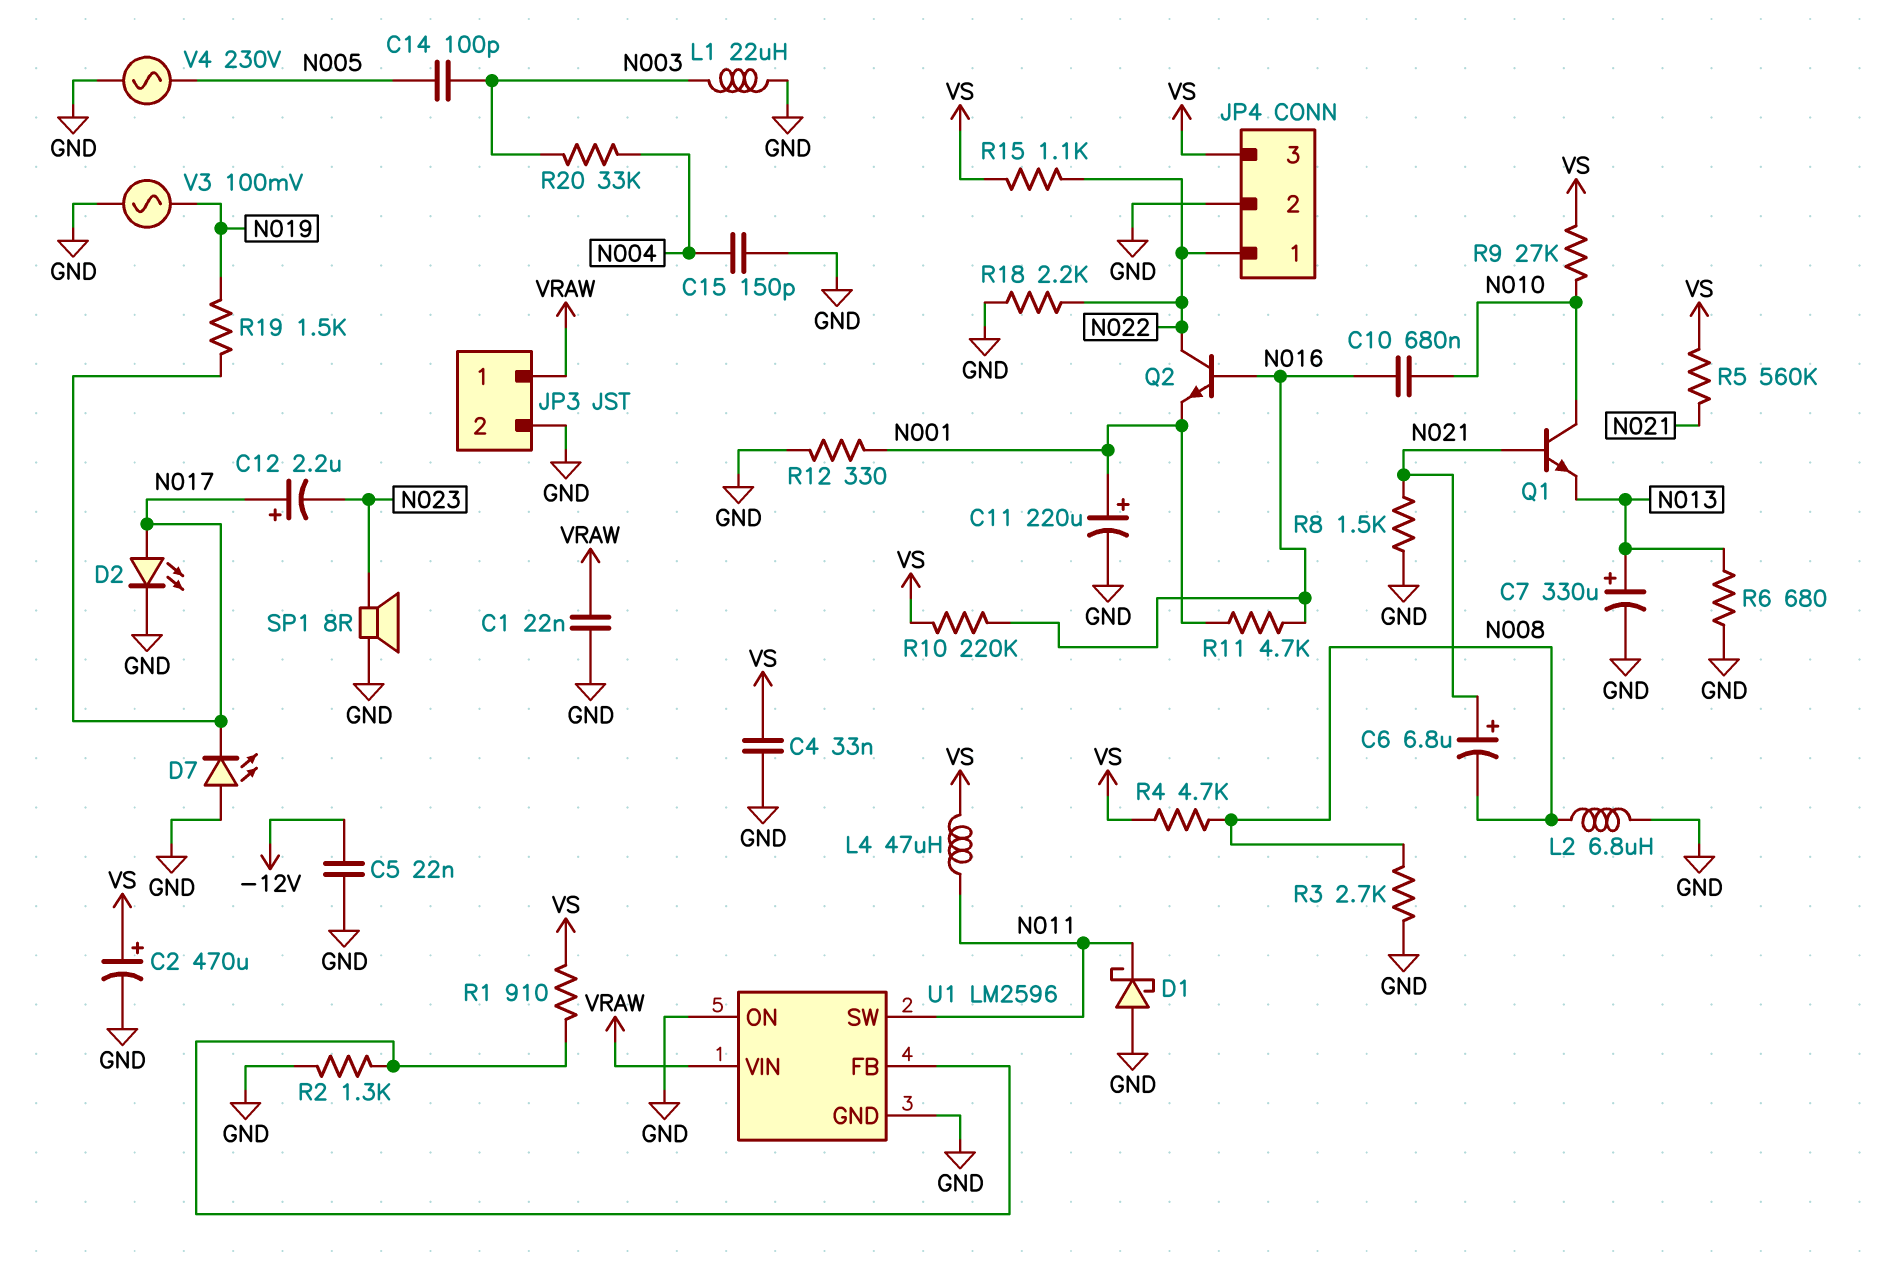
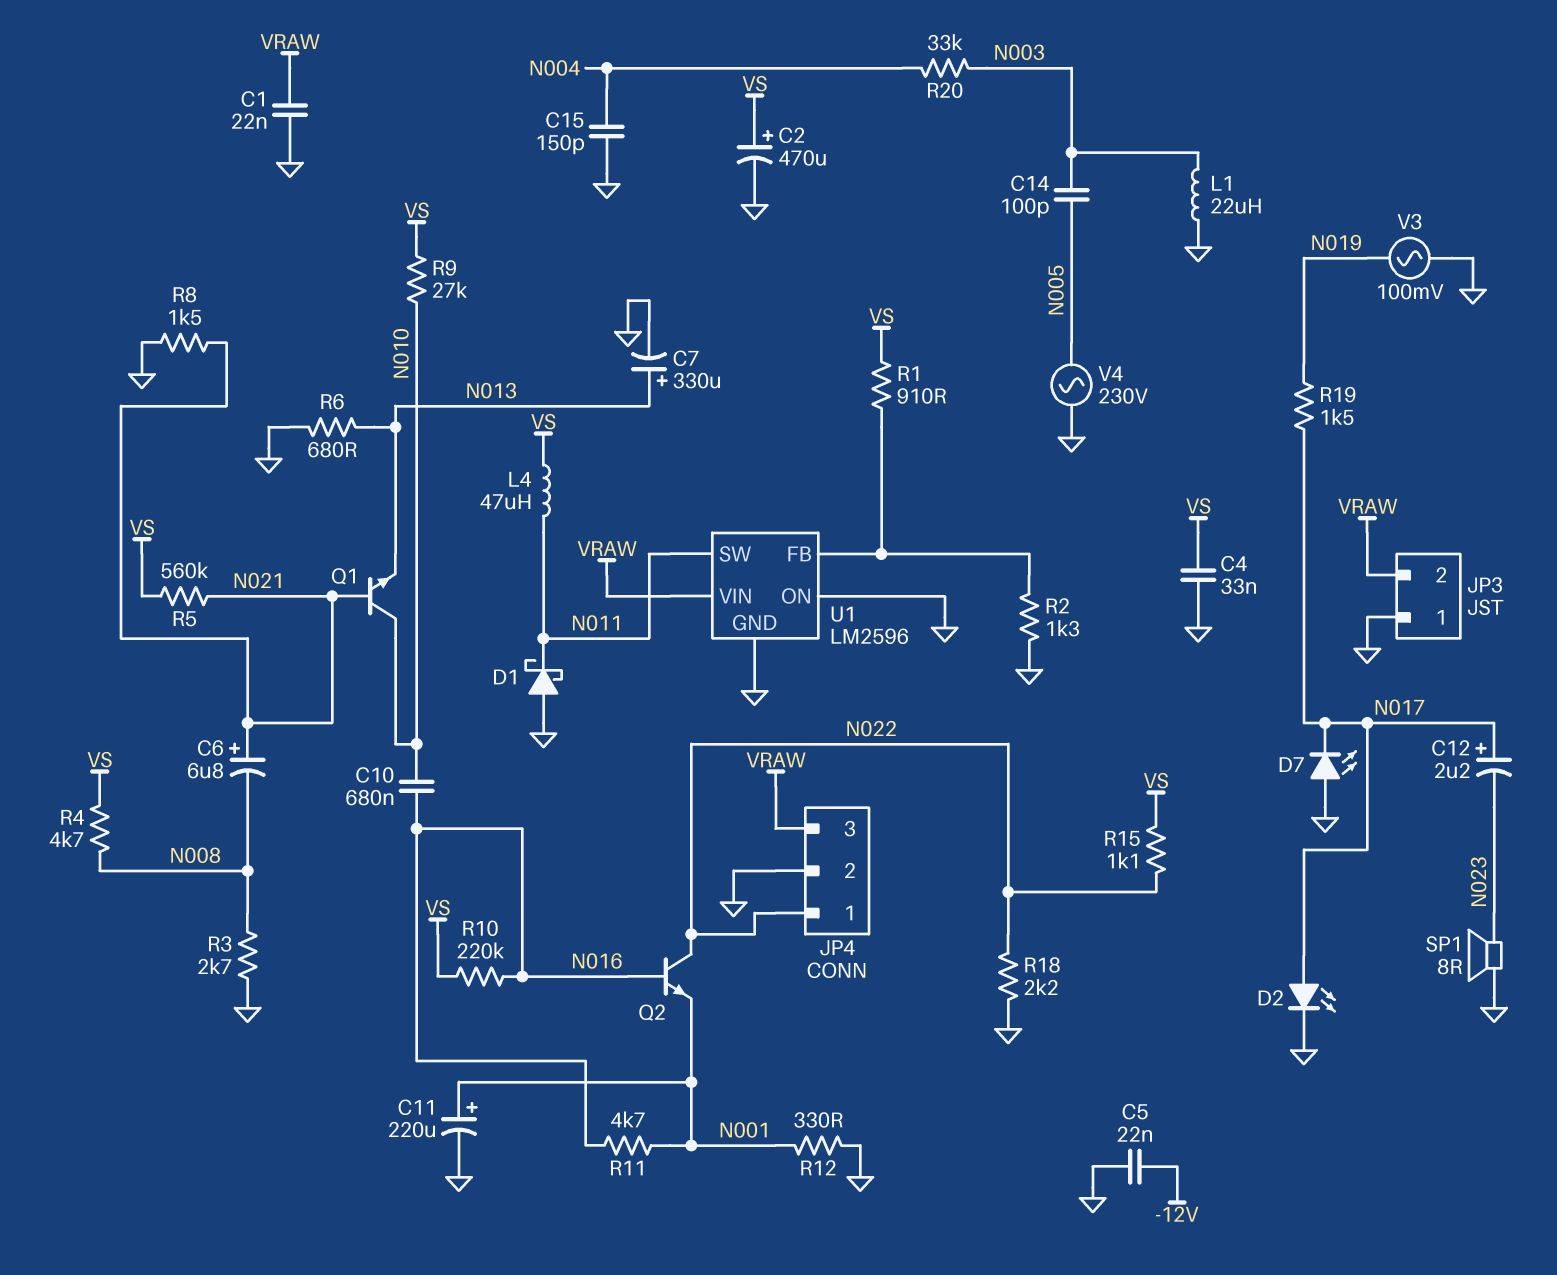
JP3 pin 1: VRAW -> GND
JP3 pin 2: GND -> VRAW
JP4 pin 3: VS -> VRAW
L2: 6.8uH (GND, N008) -> none

